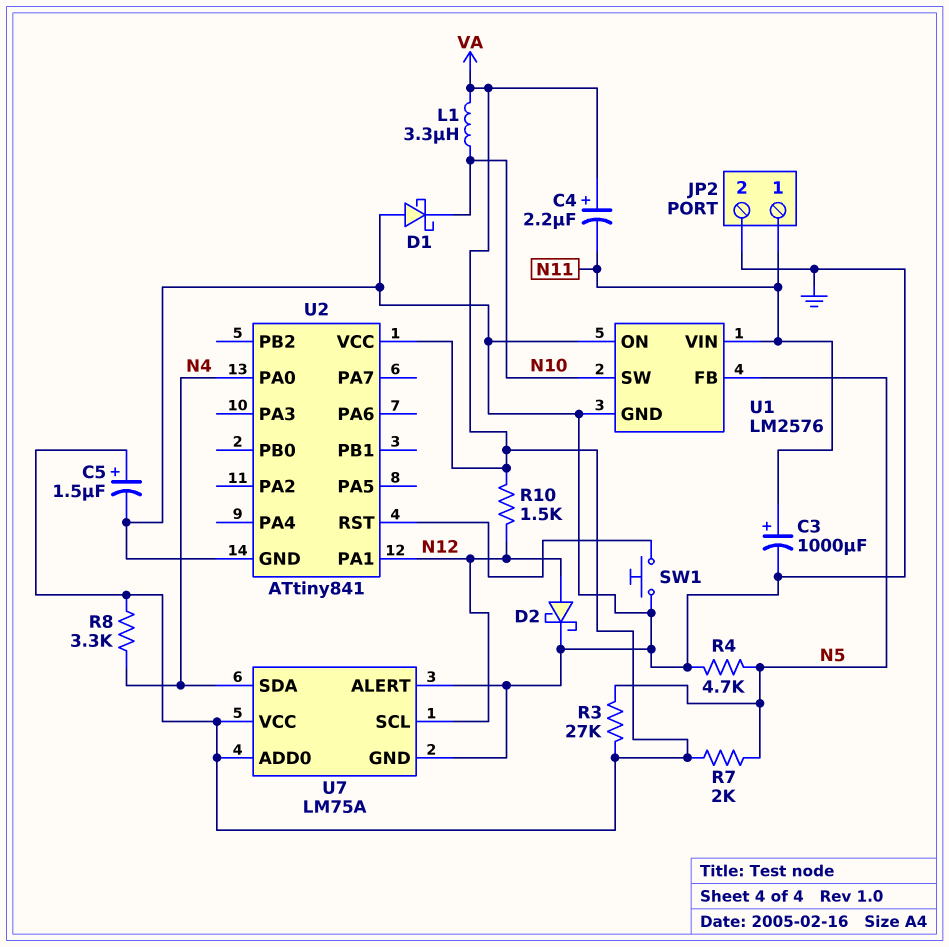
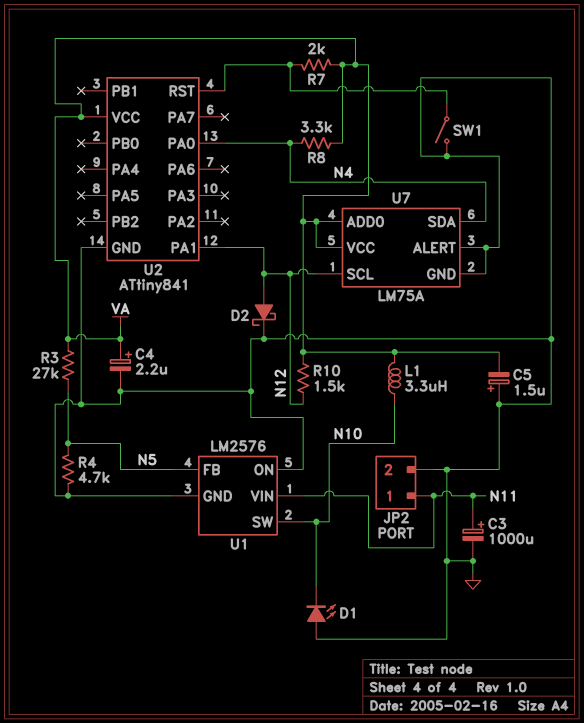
C4: 2.2uF (plus VA, minus N11) -> 2.2uF (plus VA, minus GND)
C5: 1.5uF (plus VA, minus GND) -> 1.5uF (plus GND, minus VA)
D1: schottky (A GND, K N10) -> LED (A GND, K N10)
R7: 2k (N5, VA) -> 2k (U2/RST, VA)
SW1: button (GND, U2/RST) -> switch (GND, U2/RST)

